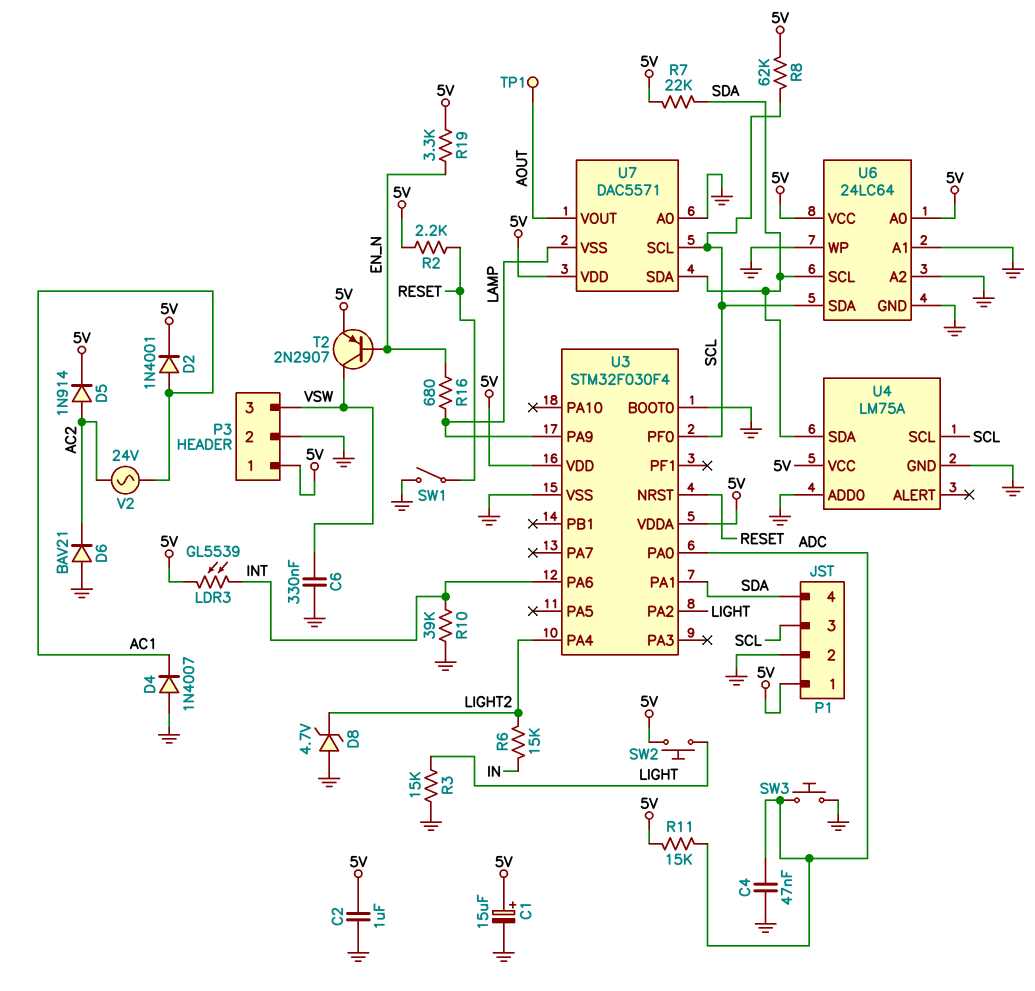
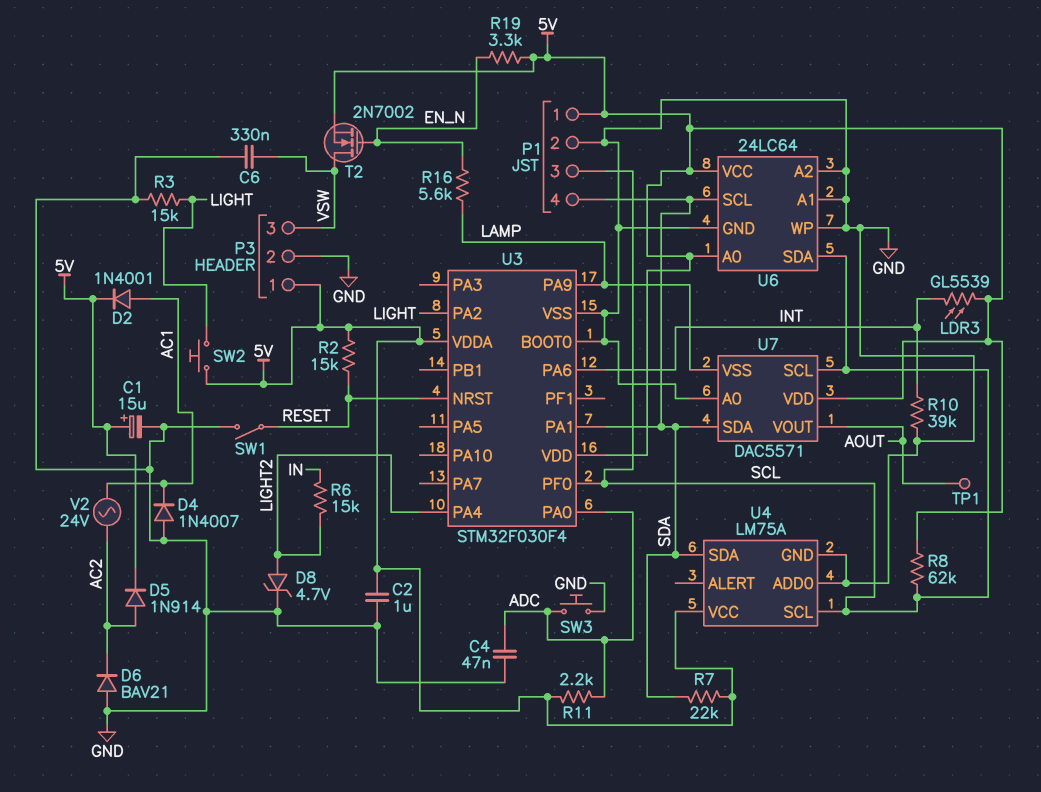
D8: zener 4.7V (A GND, K LIGHT2) -> zener 4.7V (A LIGHT2, K GND)
R2: 2.2k (5V, RESET) -> 15k (5V, RESET)
R11: 15k (5V, ADC) -> 2.2k (5V, ADC)
R16: 680 (EN_N, LAMP) -> 5.6k (EN_N, LAMP)
T2: PNP 2N2907 (B EN_N, C VSW, E 5V) -> NMOS 2N7002 (G EN_N, D VSW, S 5V)

